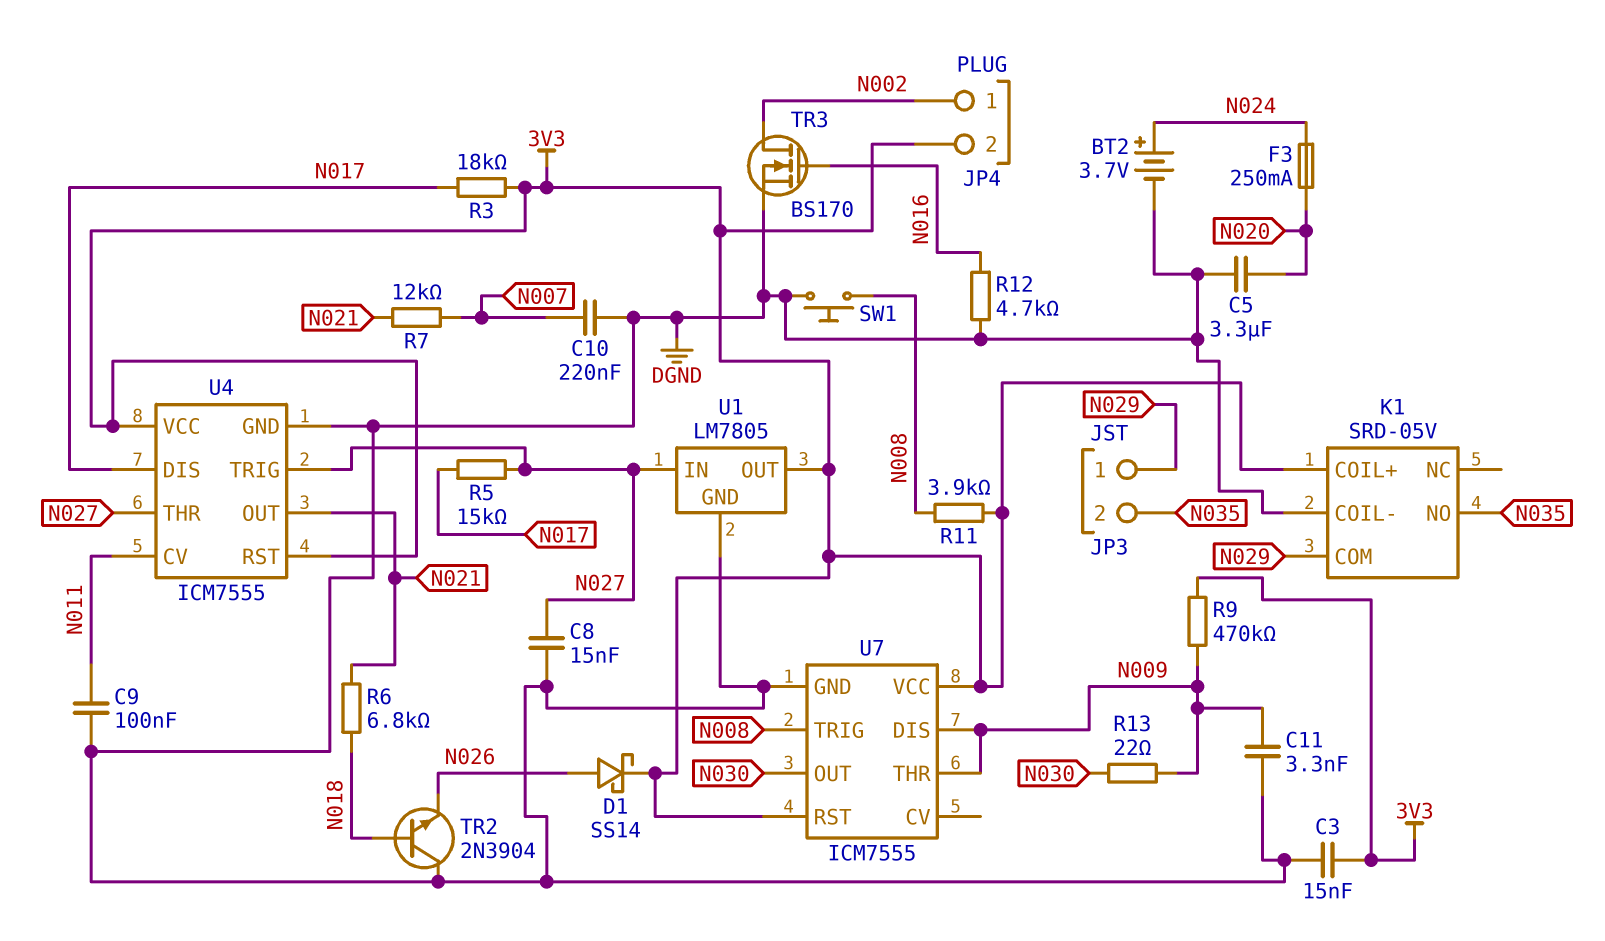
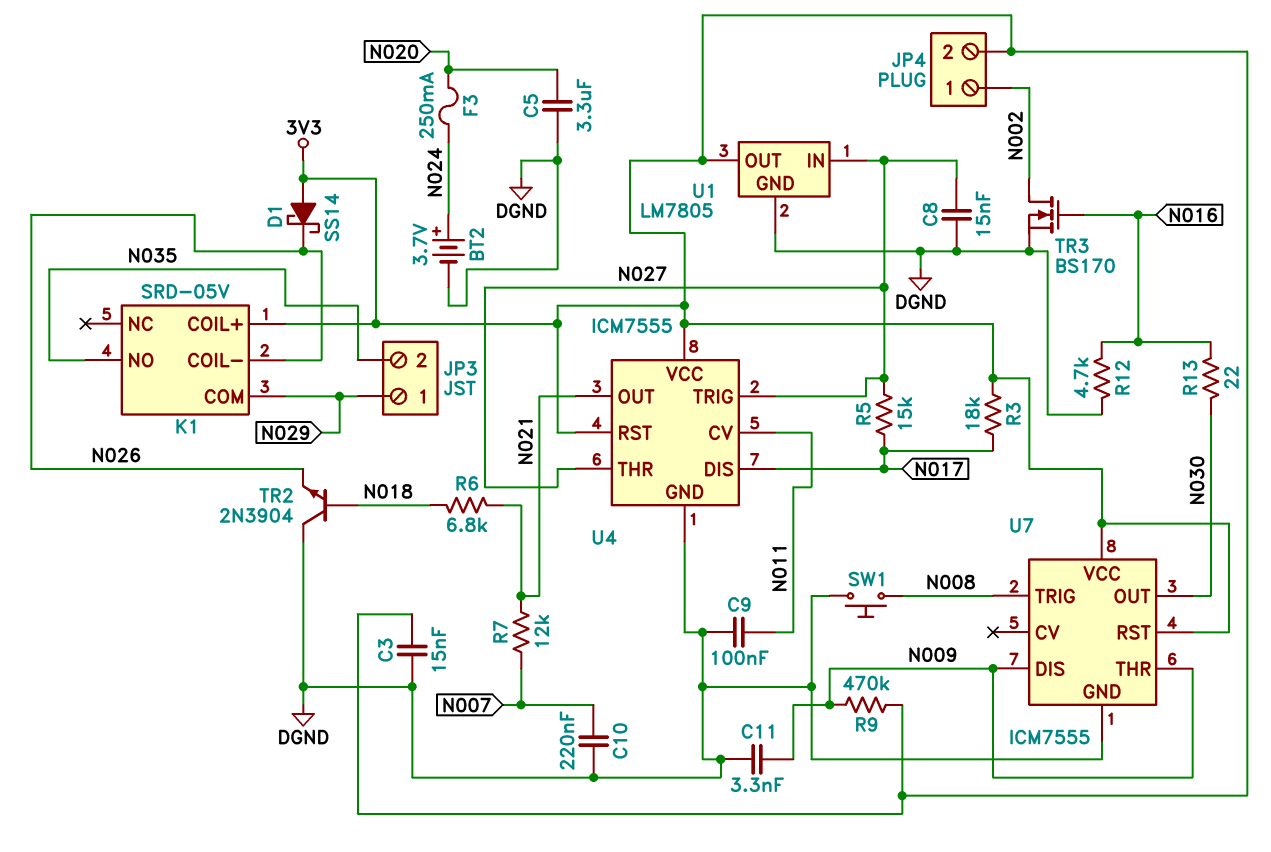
D1: schottky SS14 (A N026, K 3V3) -> schottky SS14 (A 3V3, K N026)
K1 pin COIL-: DGND -> N026
R11: 3.9k (3V3, N008) -> none
R13: 22 (N009, N030) -> 22 (N016, N030)

